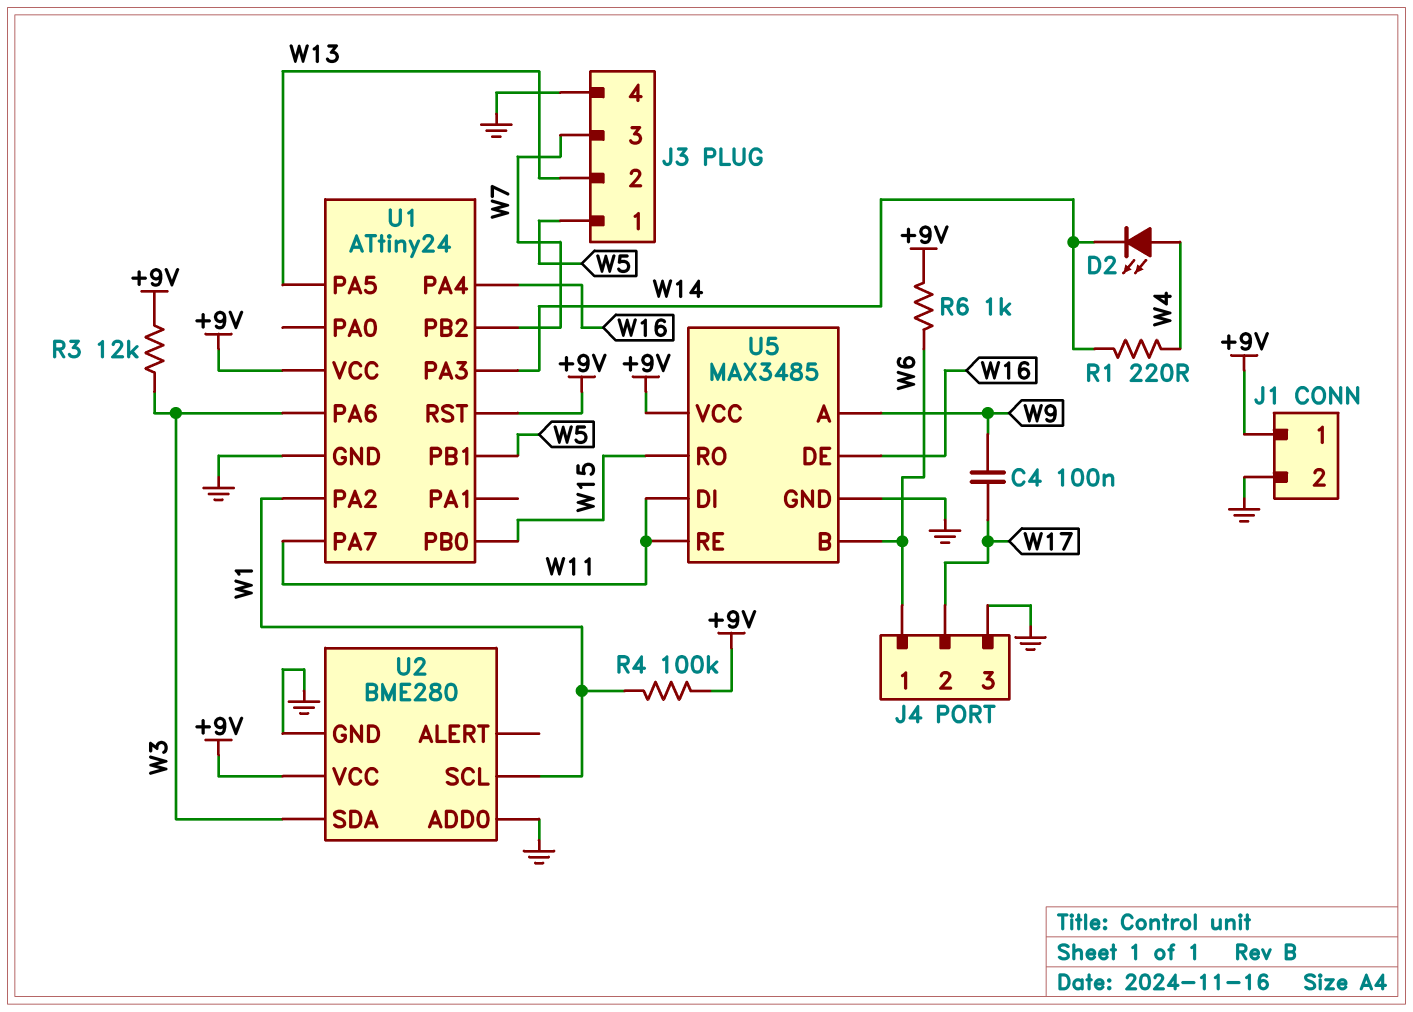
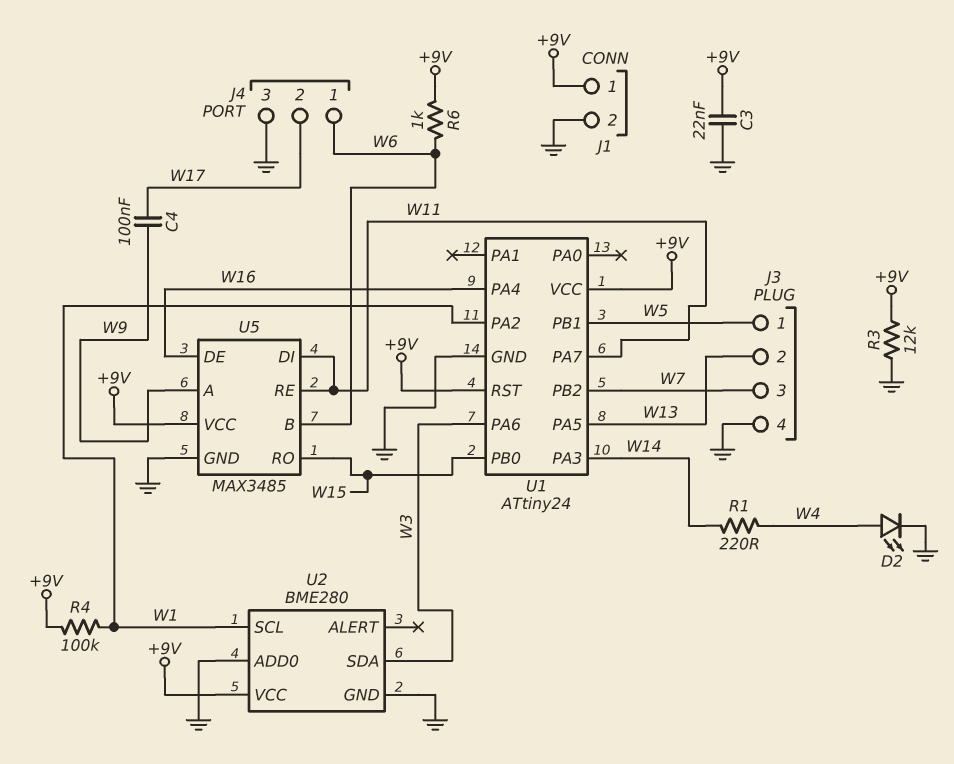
C3: none -> 22nF (+9V, GND)
D2: LED (A W4, K W14) -> LED (A W4, K GND)
R3: 12k (+9V, W3) -> 12k (+9V, GND)

